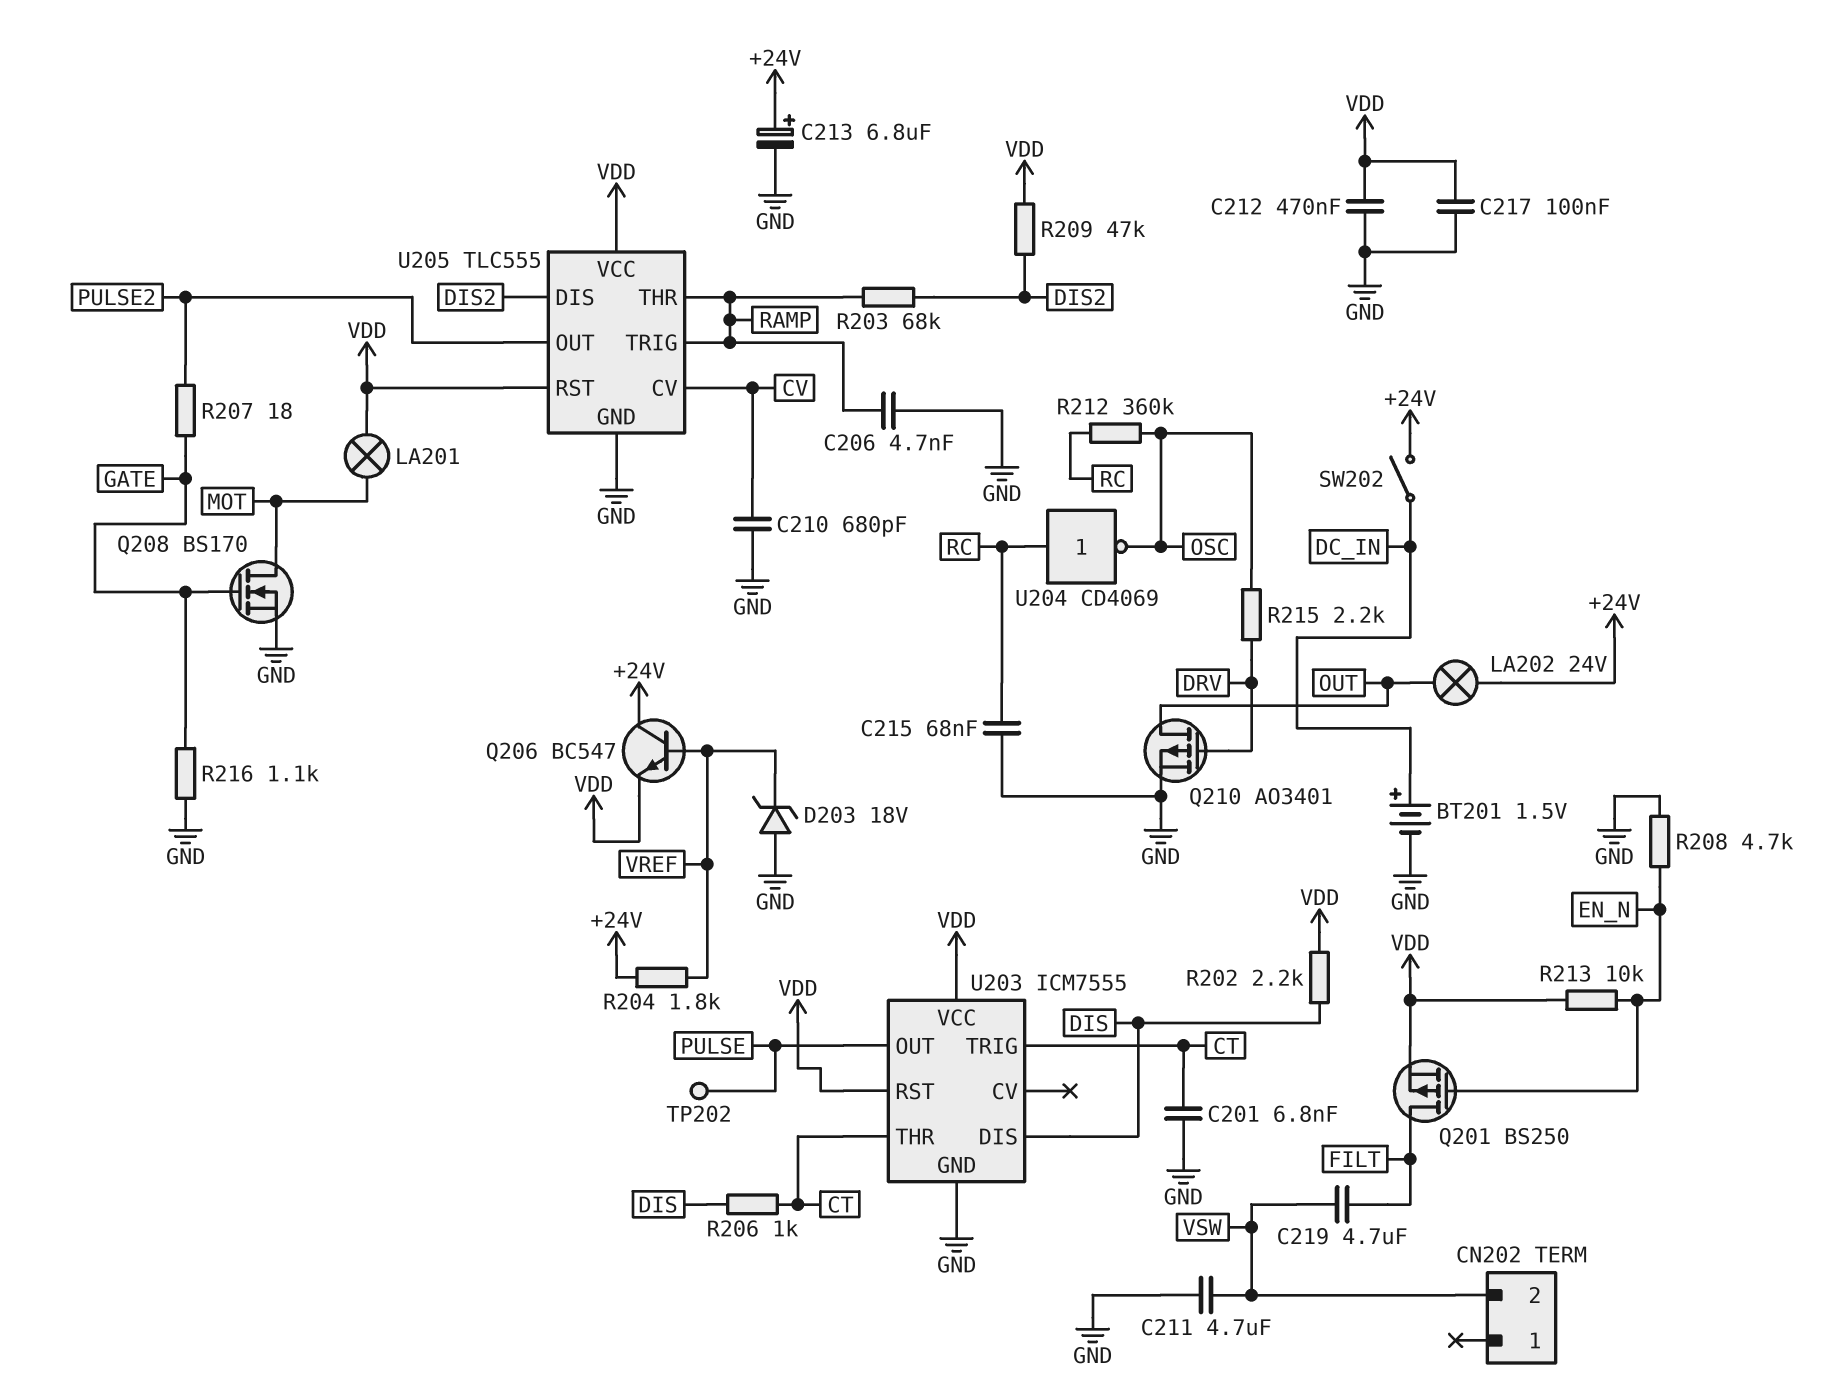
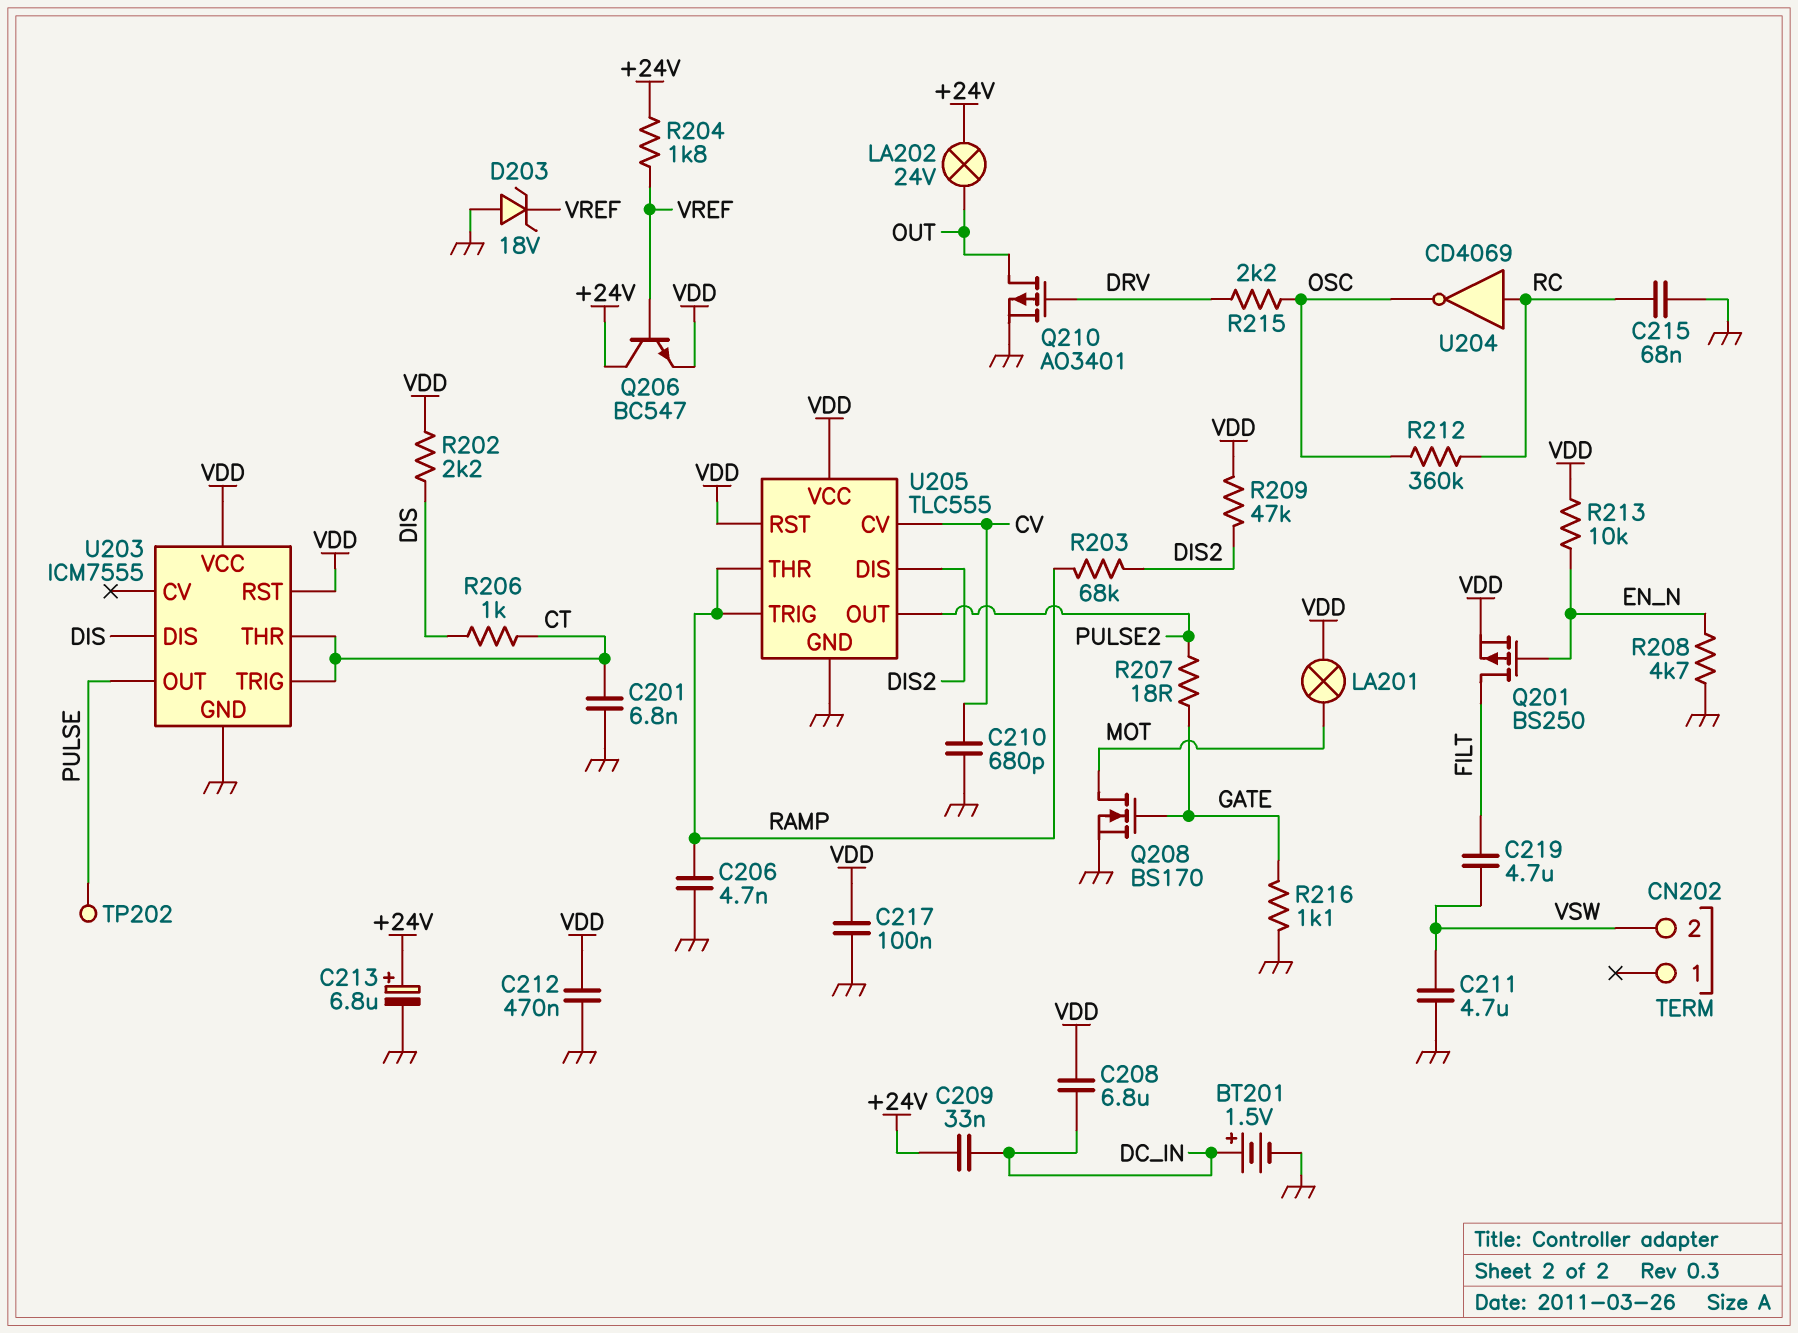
C208: none -> 6.8uF (DC_IN, VDD)
C209: none -> 33nF (+24V, DC_IN)
SW202: switch (+24V, DC_IN) -> none

